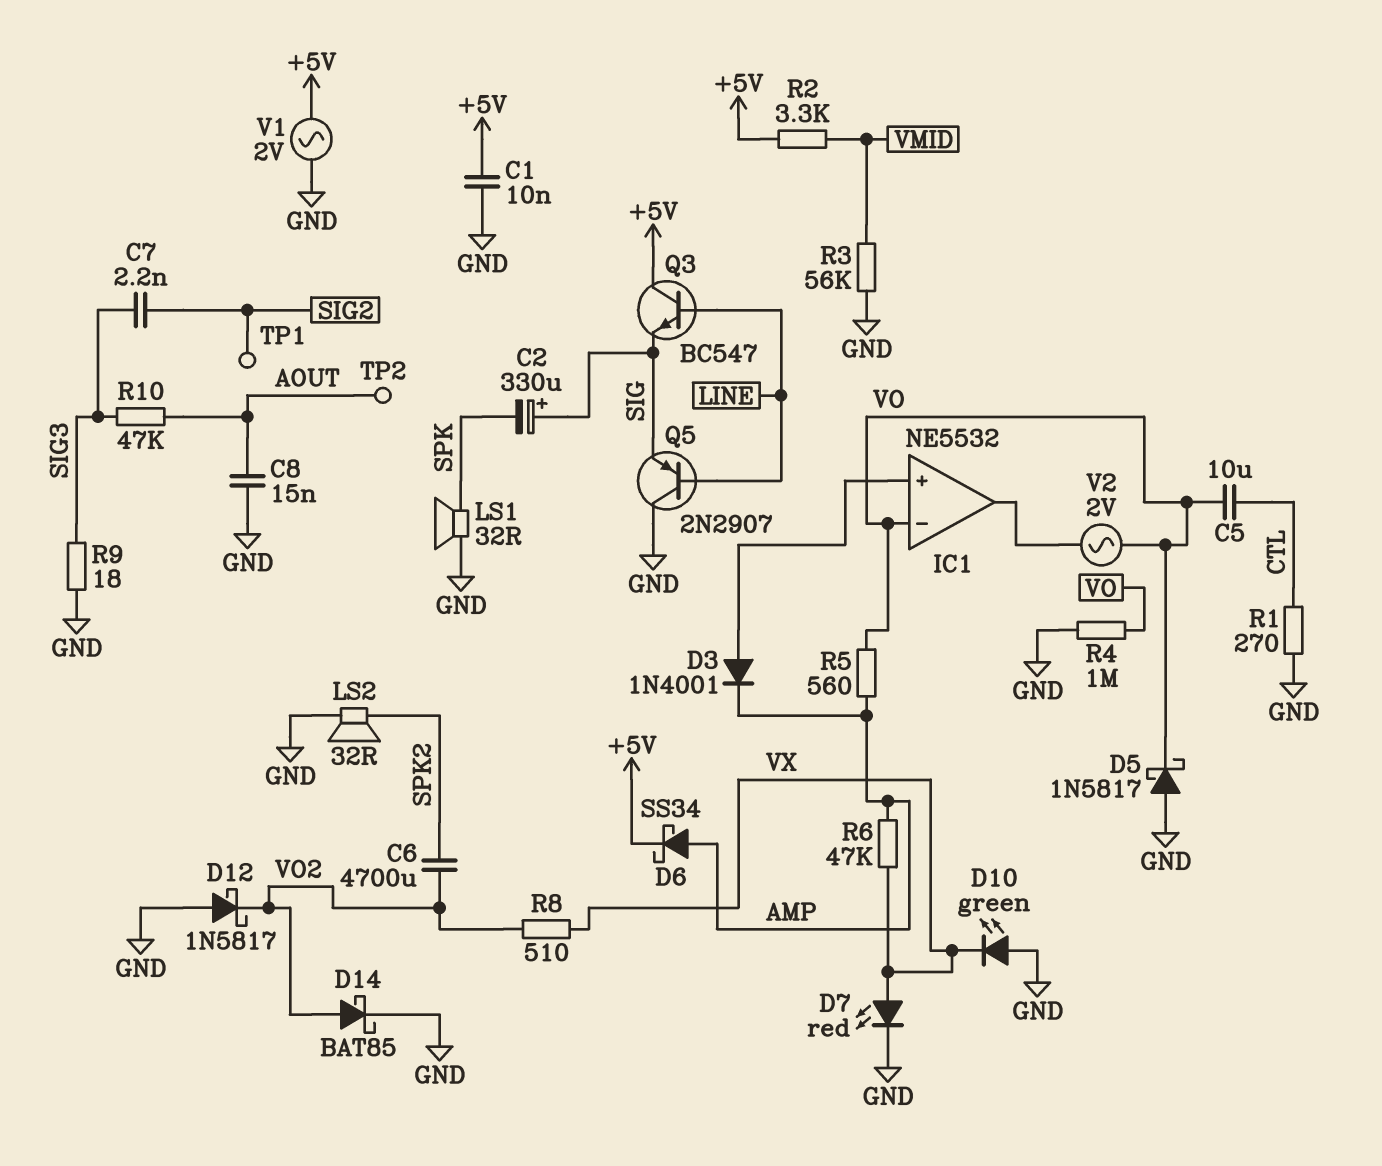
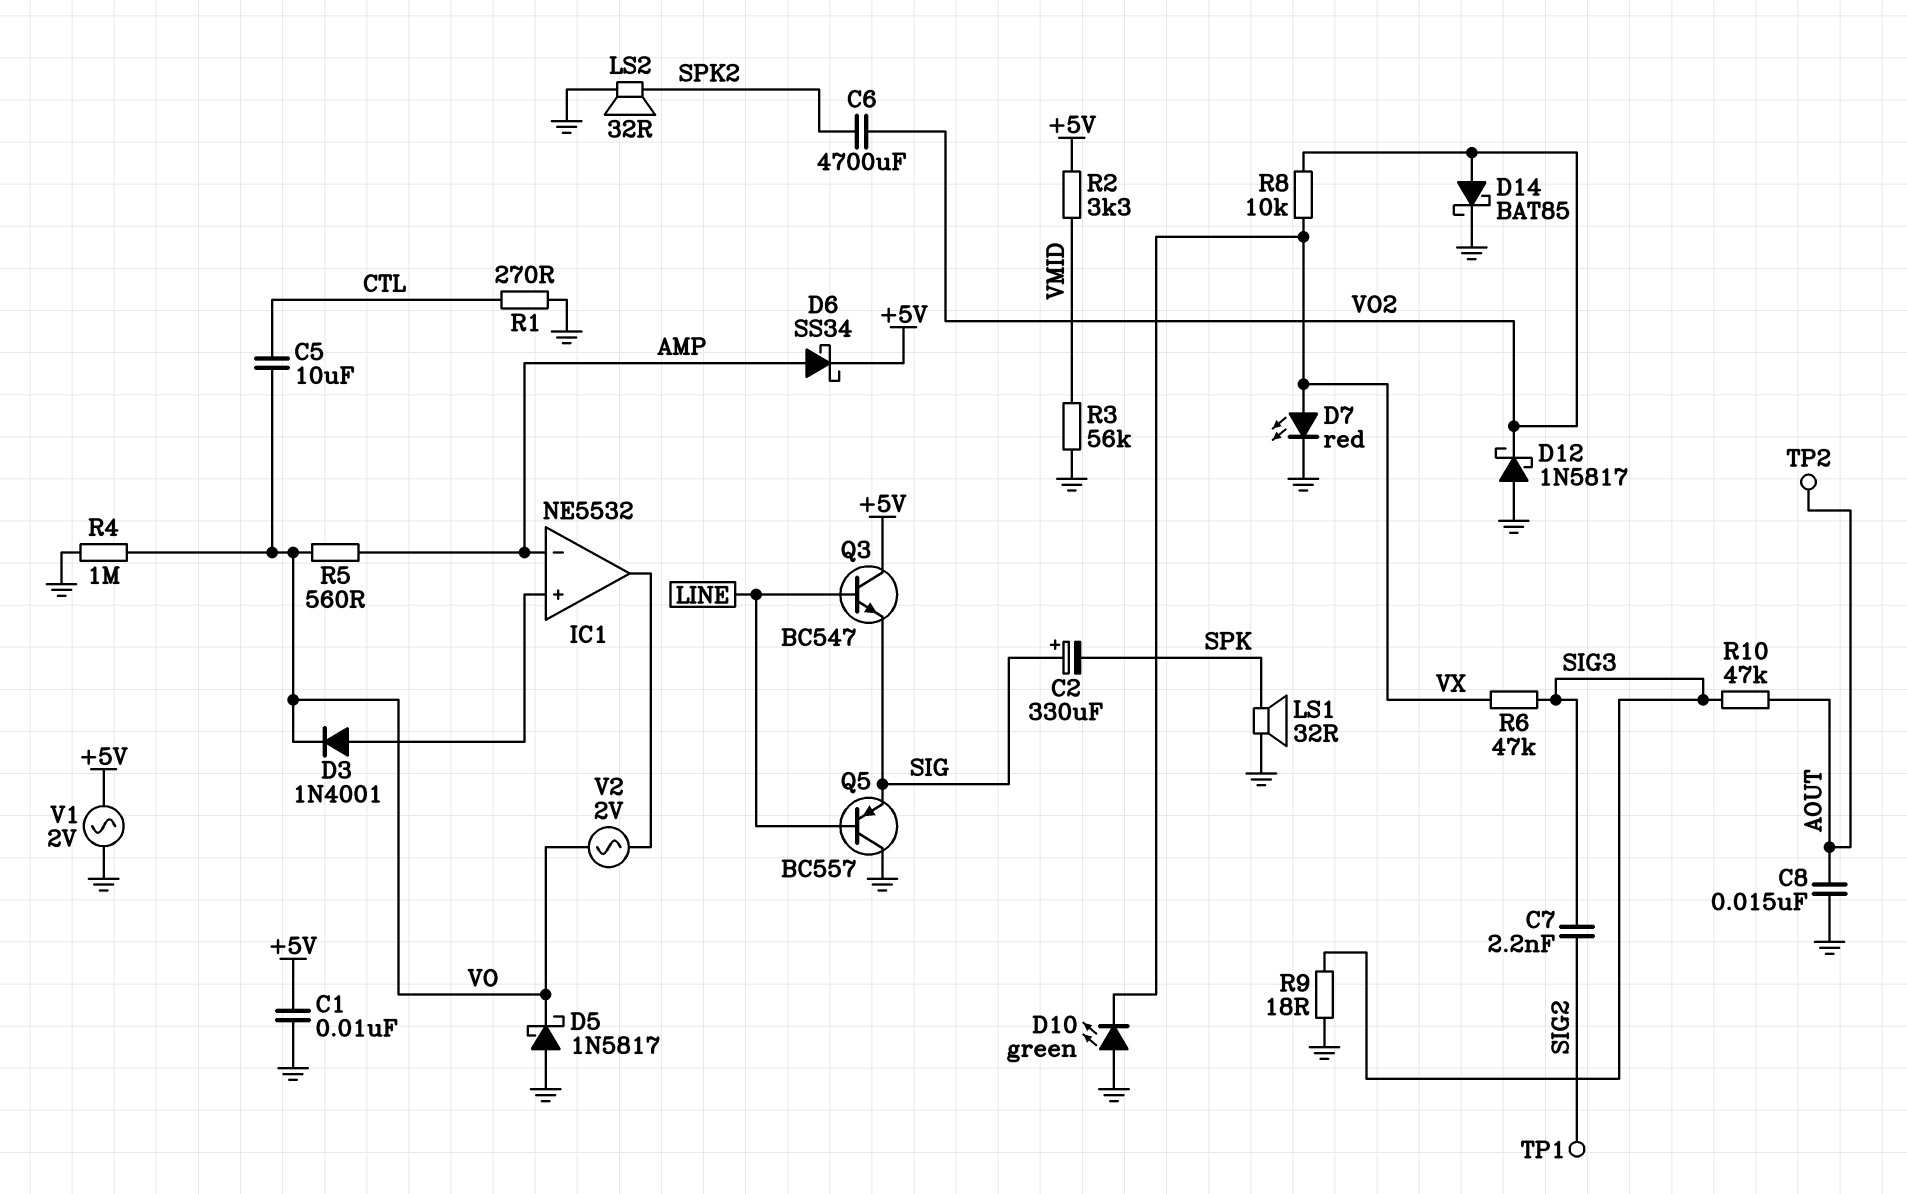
D3: diode 1N4001 (A IC1/in+, K AMP) -> diode 1N4001 (A IC1/in+, K VO)
IC1 pin in-: VO -> AMP
Q5: PNP 2N2907 (B LINE, C GND, E SIG) -> PNP BC557 (B LINE, C GND, E SIG)
R6: 47k (AMP, VX) -> 47k (SIG3, VX)
R8: 510 (VO2, VX) -> 10k (VO2, VX)

